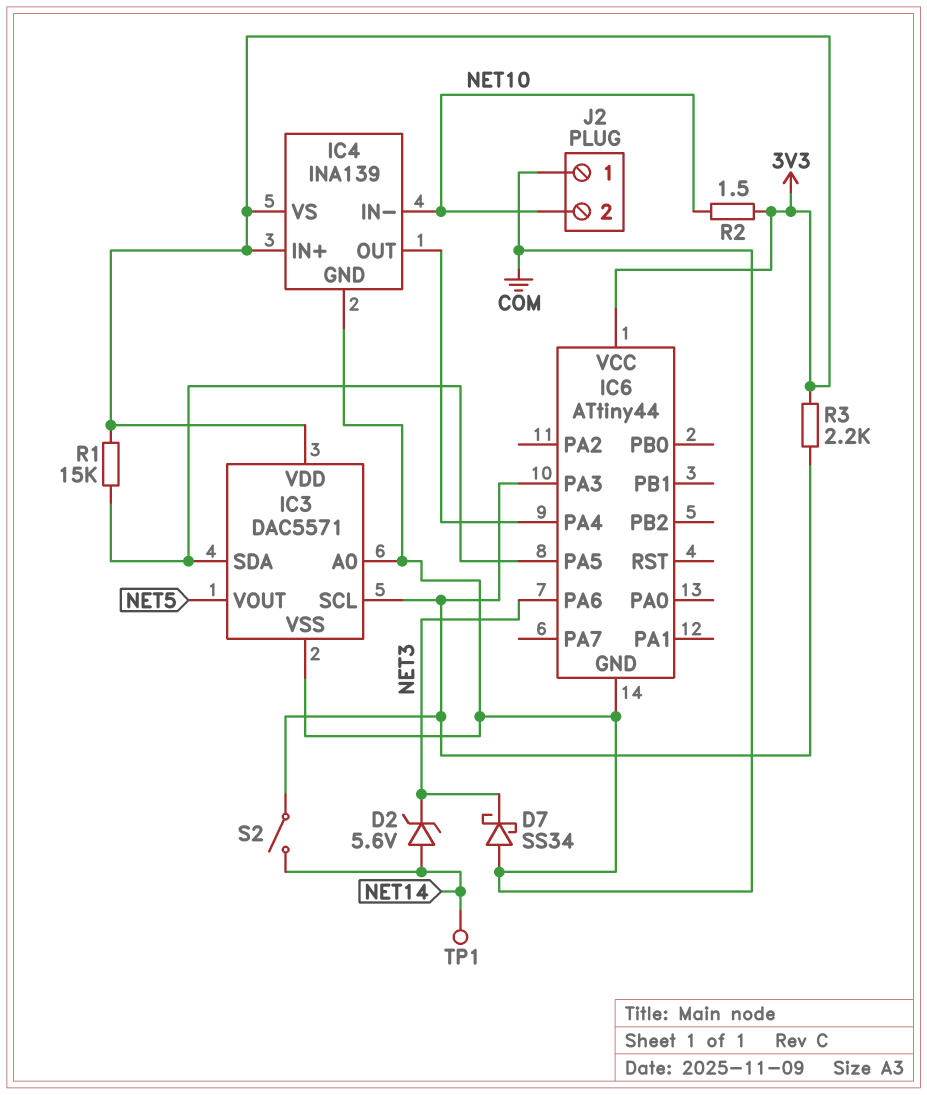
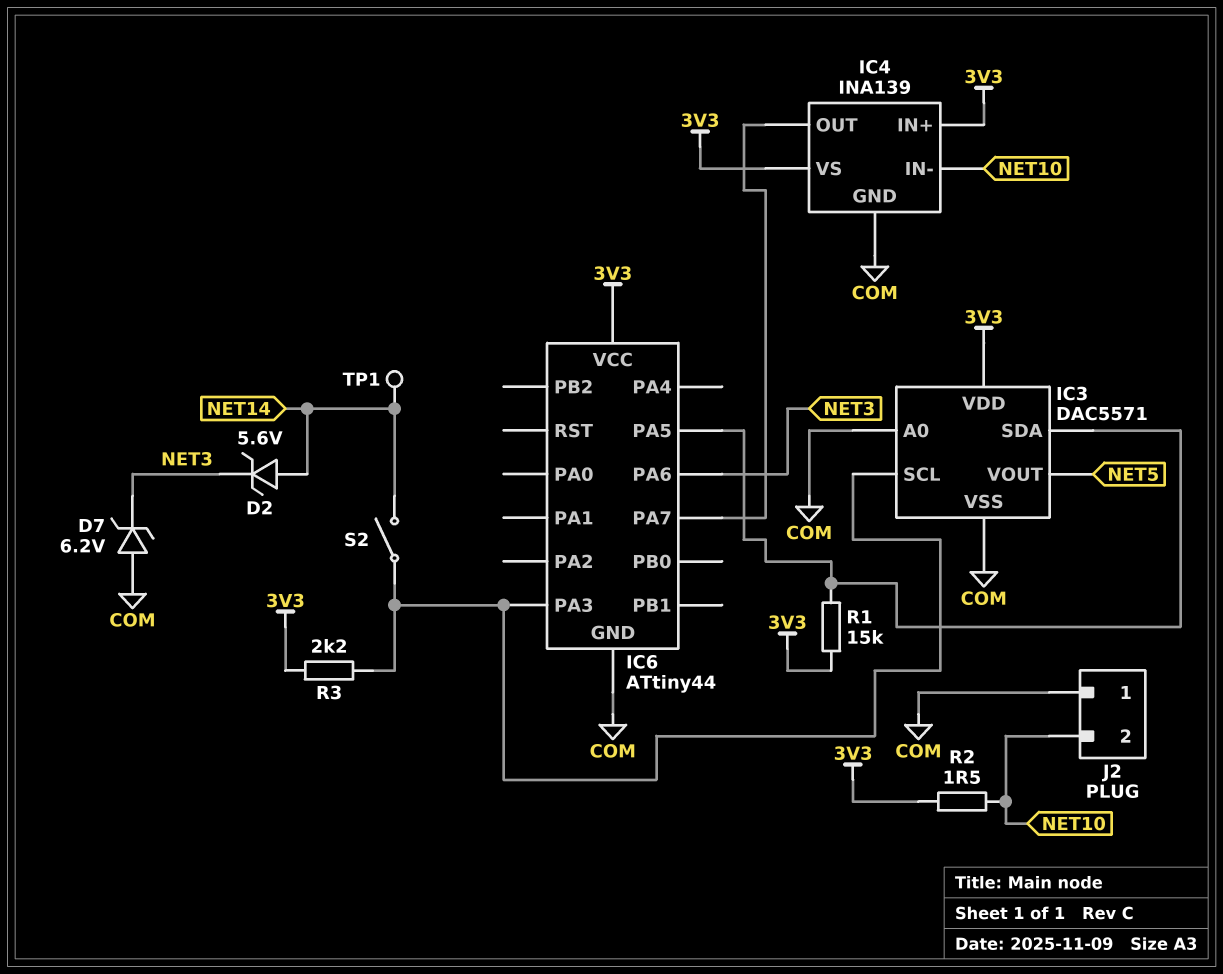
D7: schottky SS34 (A COM, K NET3) -> zener 6.2V (A COM, K NET3)
IC6 pin PA4: IC4/OUT -> none
IC6 pin PA7: none -> IC4/OUT

